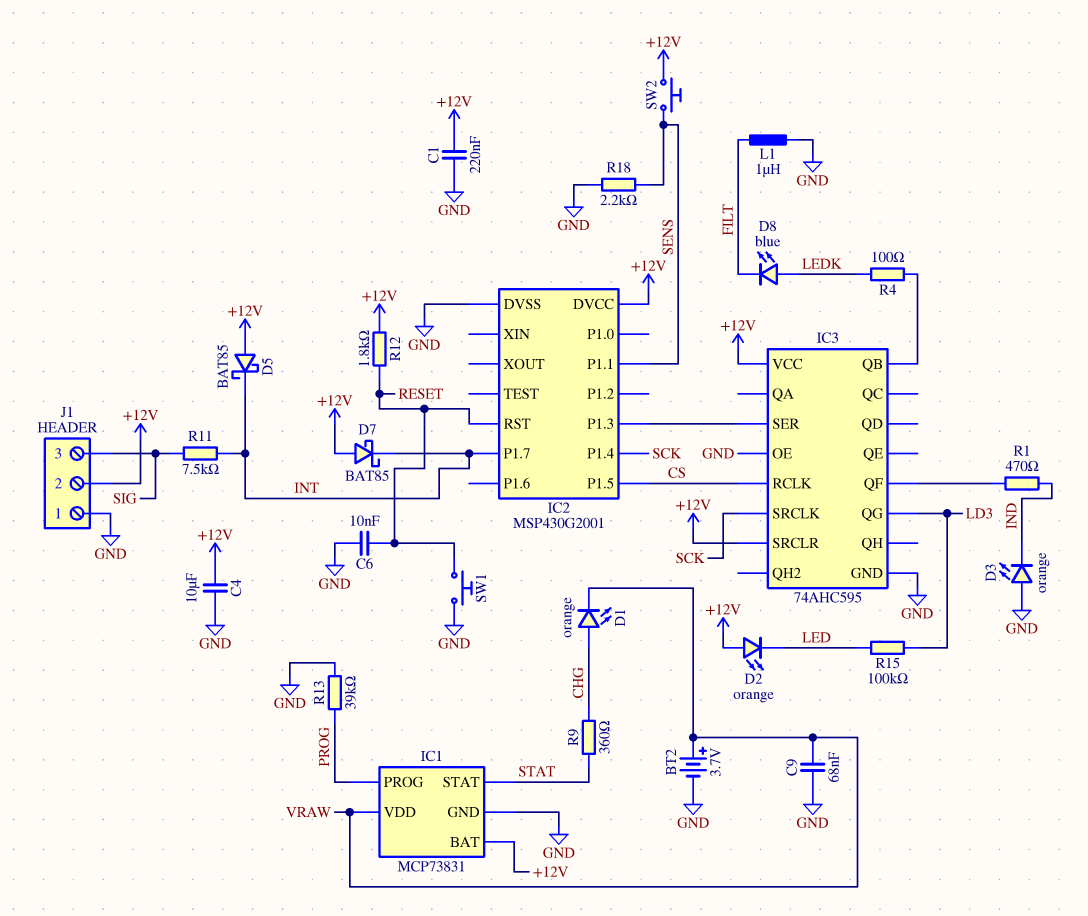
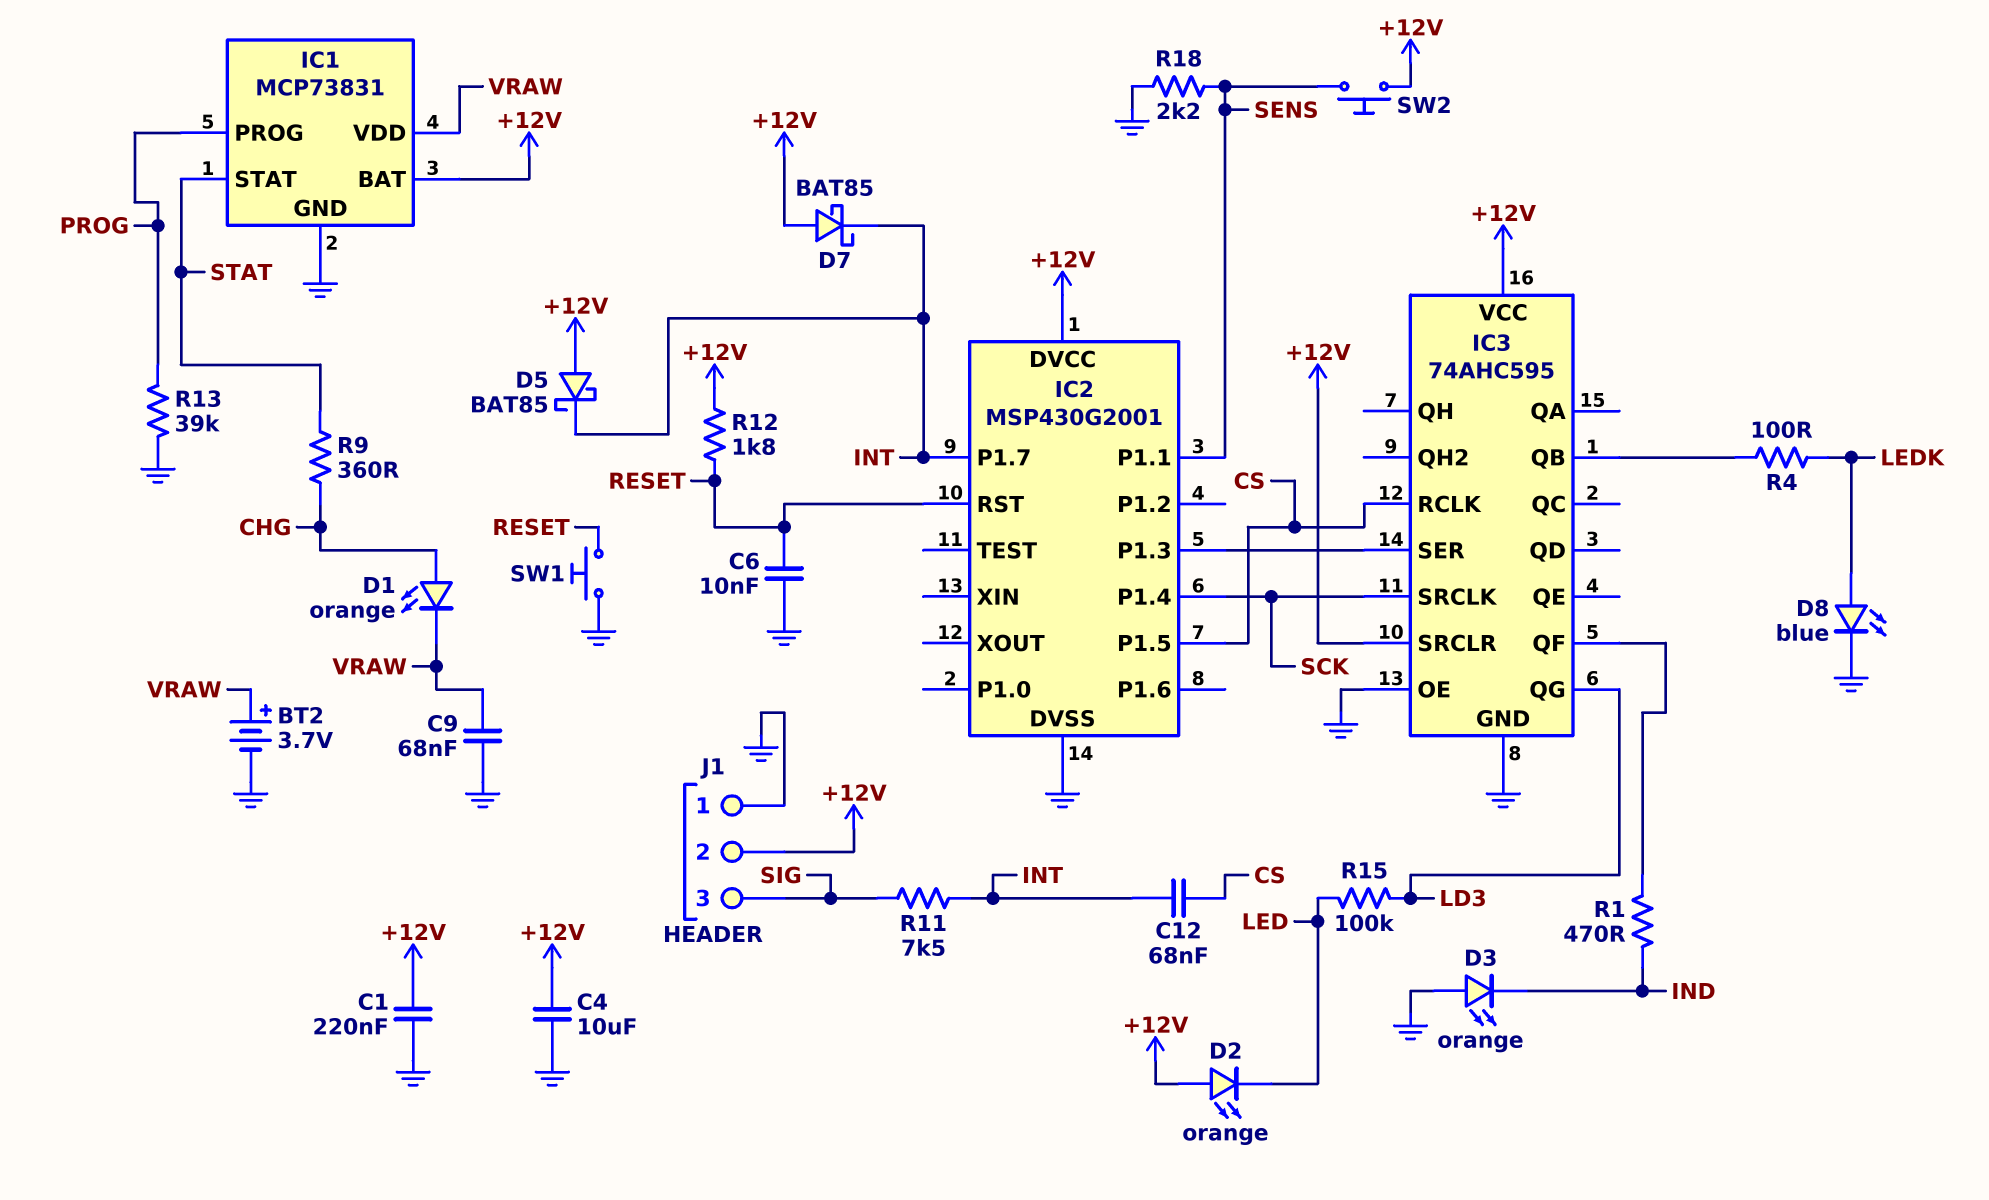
C12: none -> 68nF (CS, INT)
D8: LED blue (A LEDK, K FILT) -> LED blue (A LEDK, K GND)
L1: 1uH (FILT, GND) -> none

